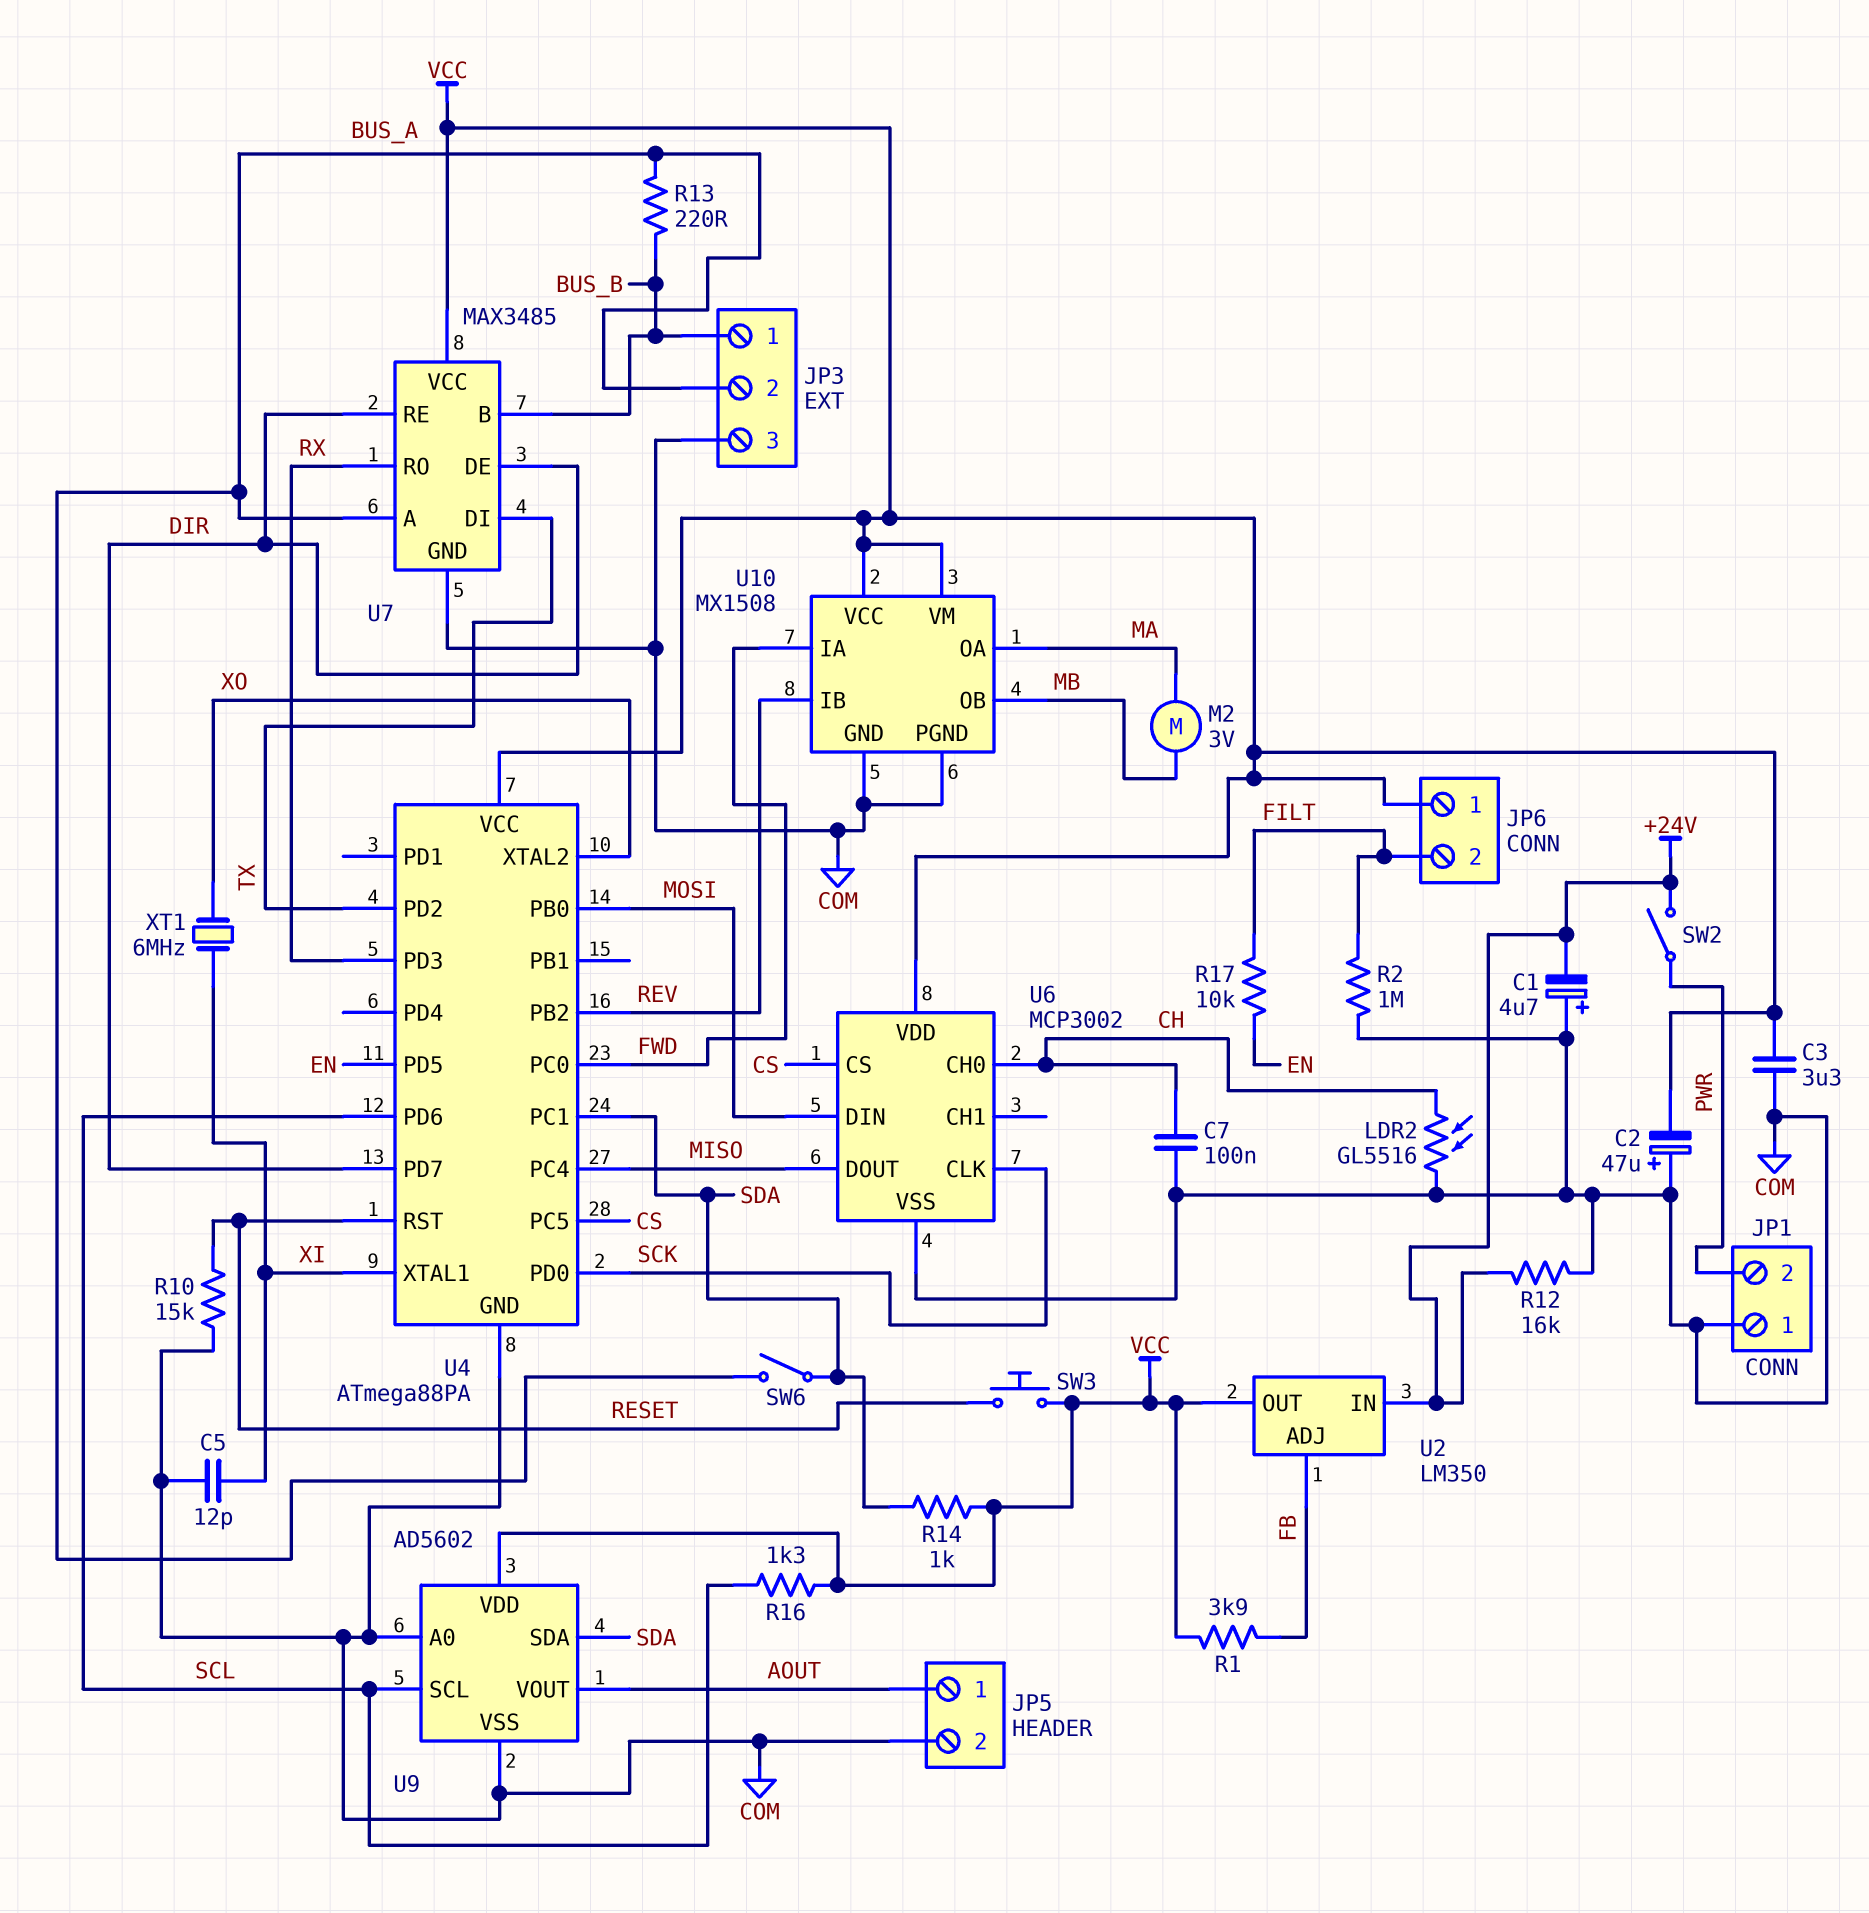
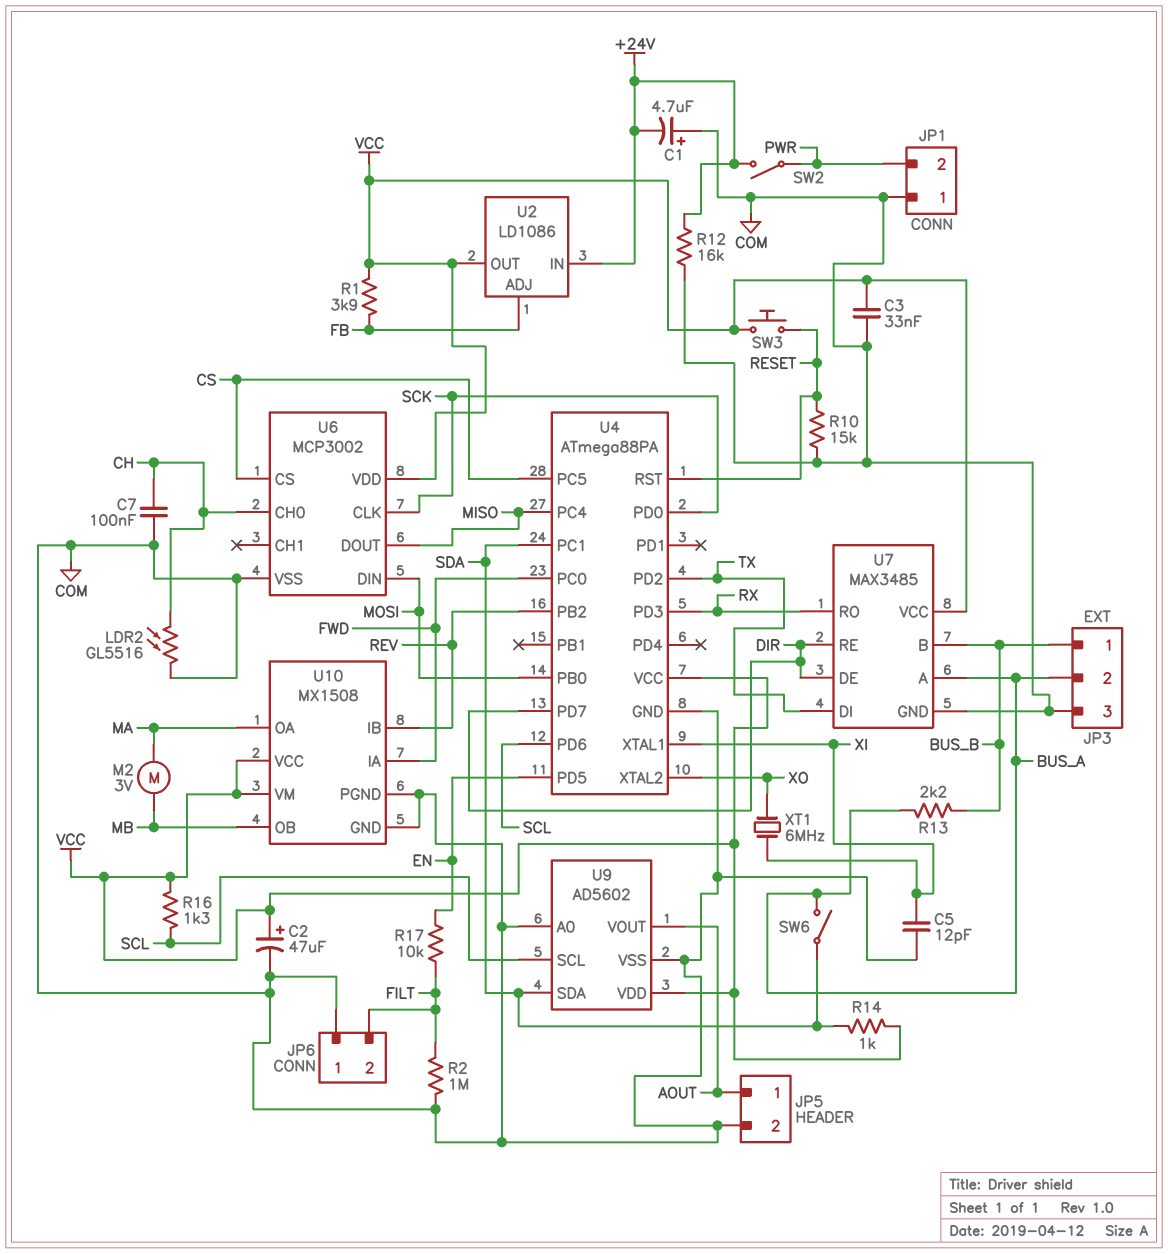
C2: 47uF (plus COM, minus VCC) -> 47uF (plus VCC, minus COM)
C3: 3.3uF (COM, VCC) -> 33nF (COM, VCC)
JP6 pin 1: VCC -> COM
R13: 220 (BUS_A, BUS_B) -> 2.2k (BUS_A, BUS_B)
U2: LM350 -> LD1086

